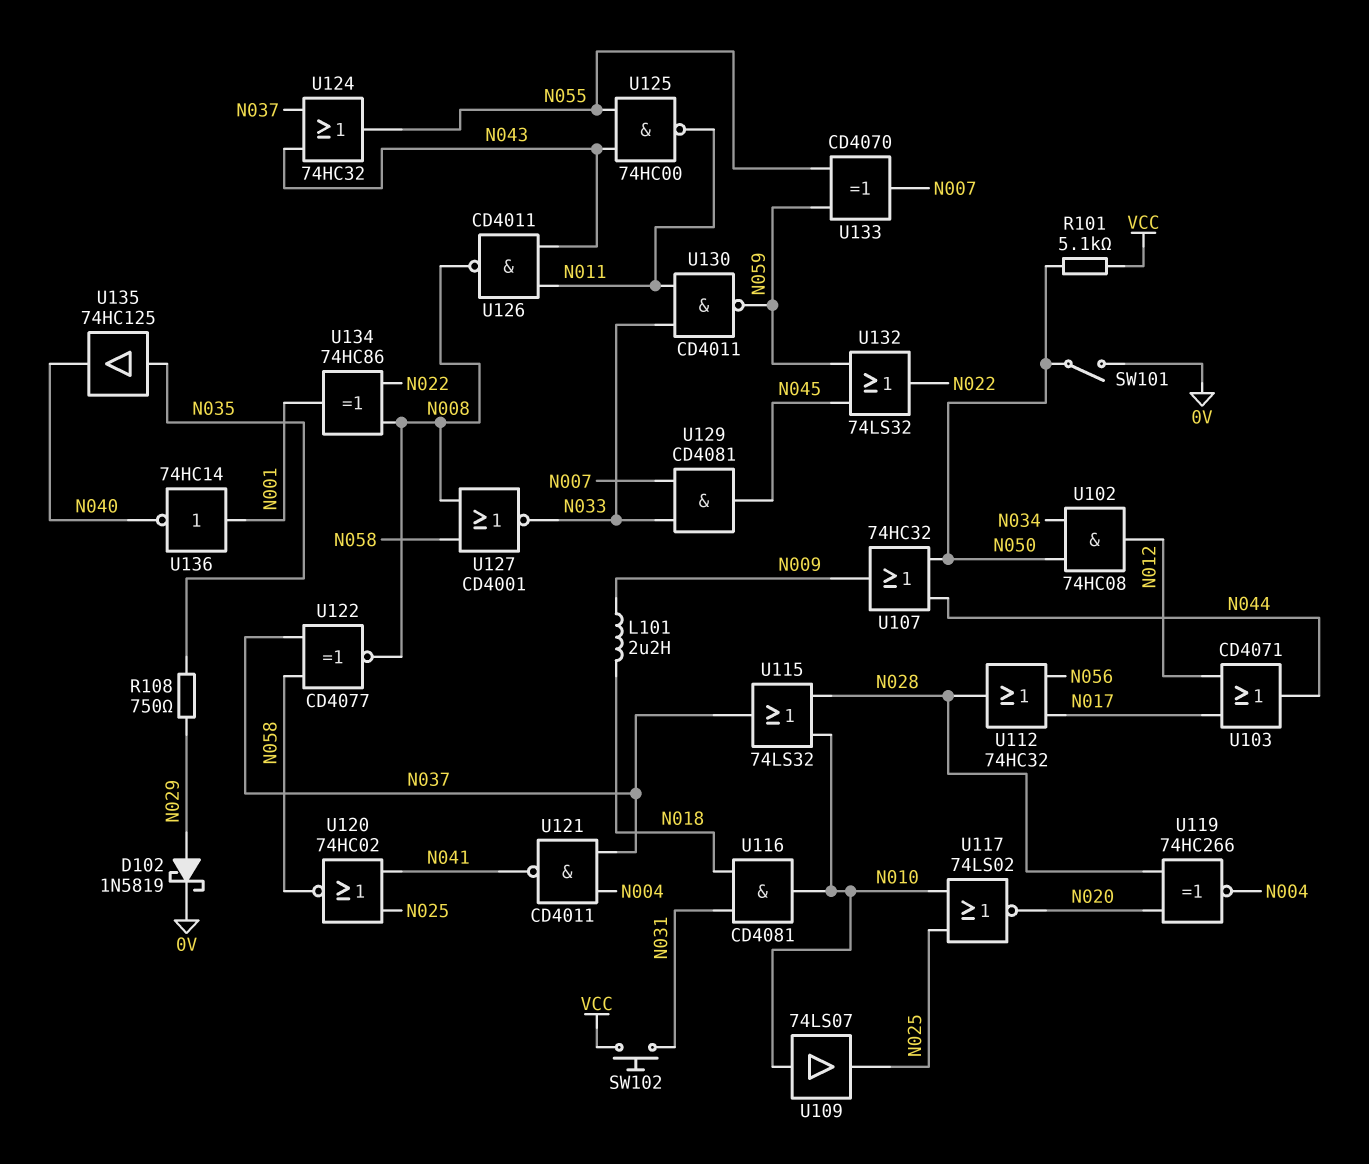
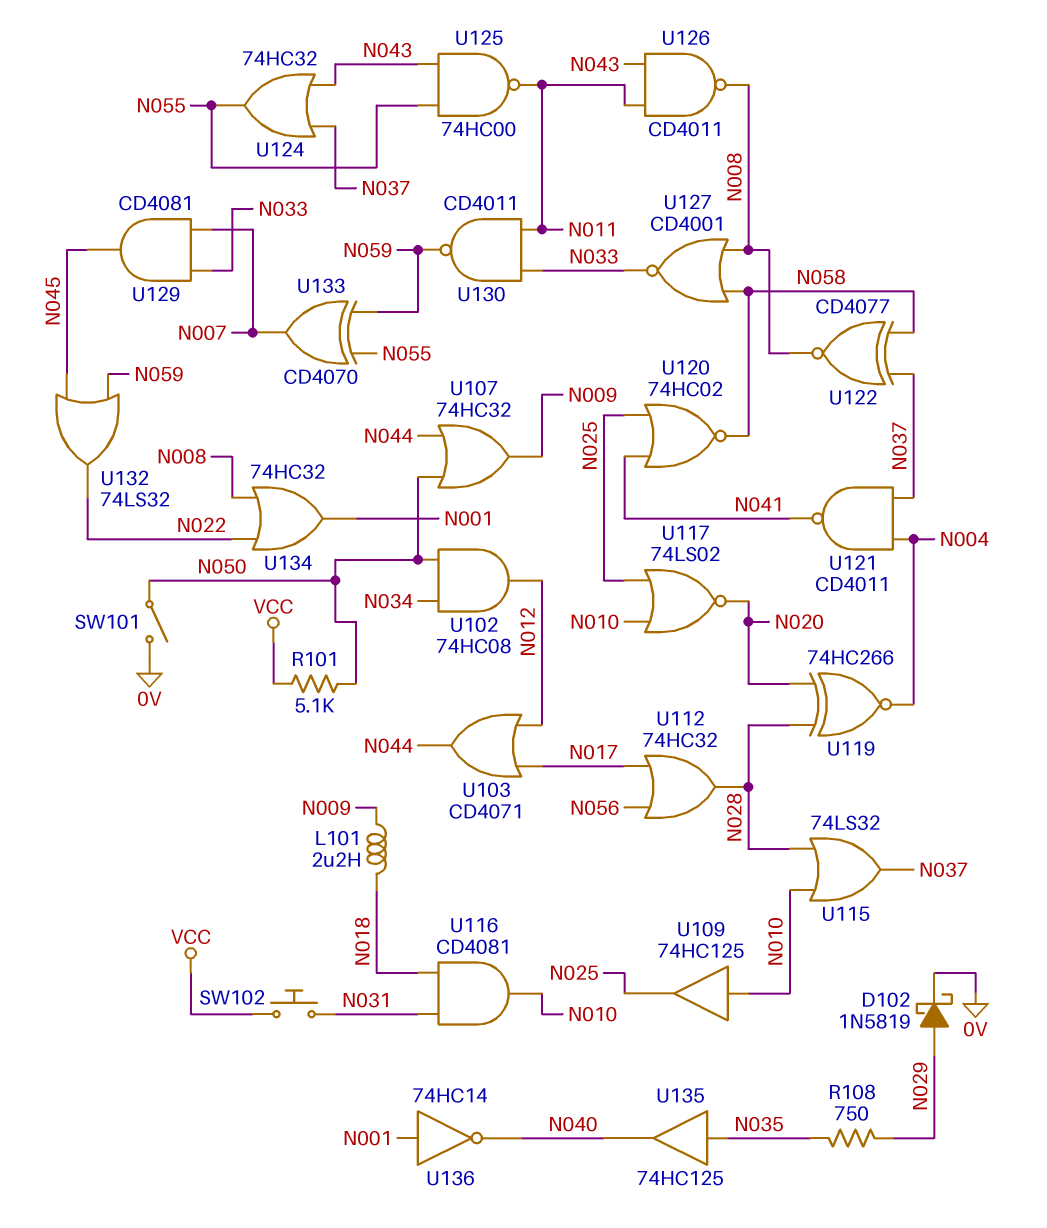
U109: buffer 74LS07 (in N010, out N025) -> buffer 74HC125 (in N010, out N025)
U134: XOR 74HC86 (in N008, in N022, out N001) -> OR 74HC32 (in N008, in N022, out N001)

